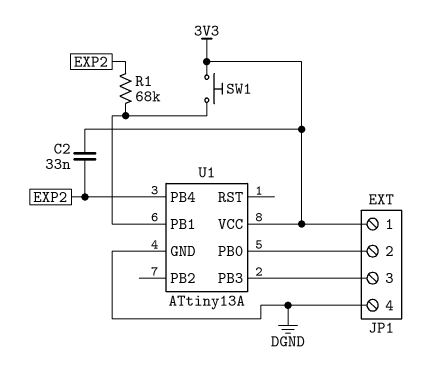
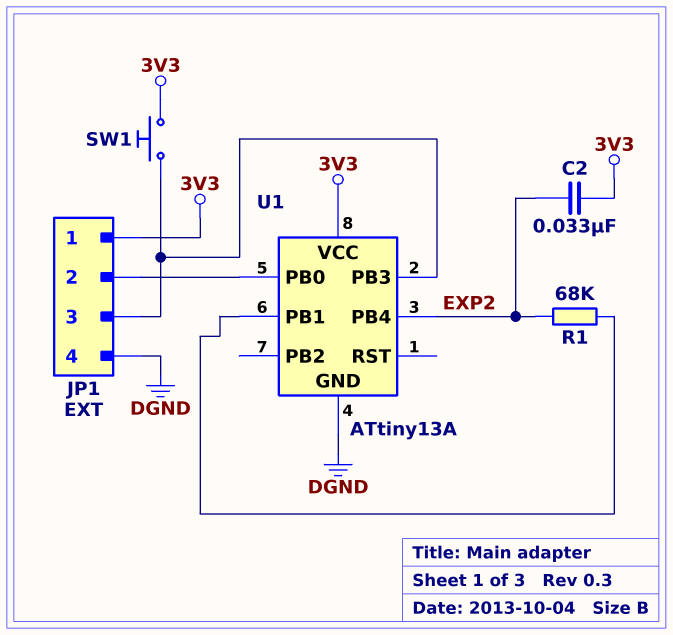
SW1: button (3V3, U1/PB1) -> button (3V3, JP1/3)

